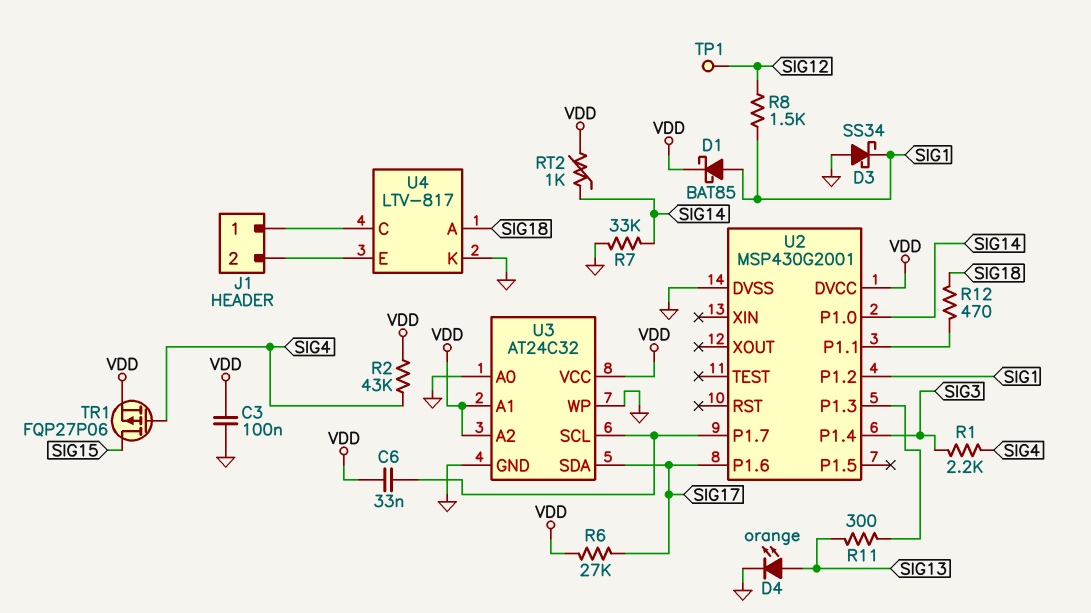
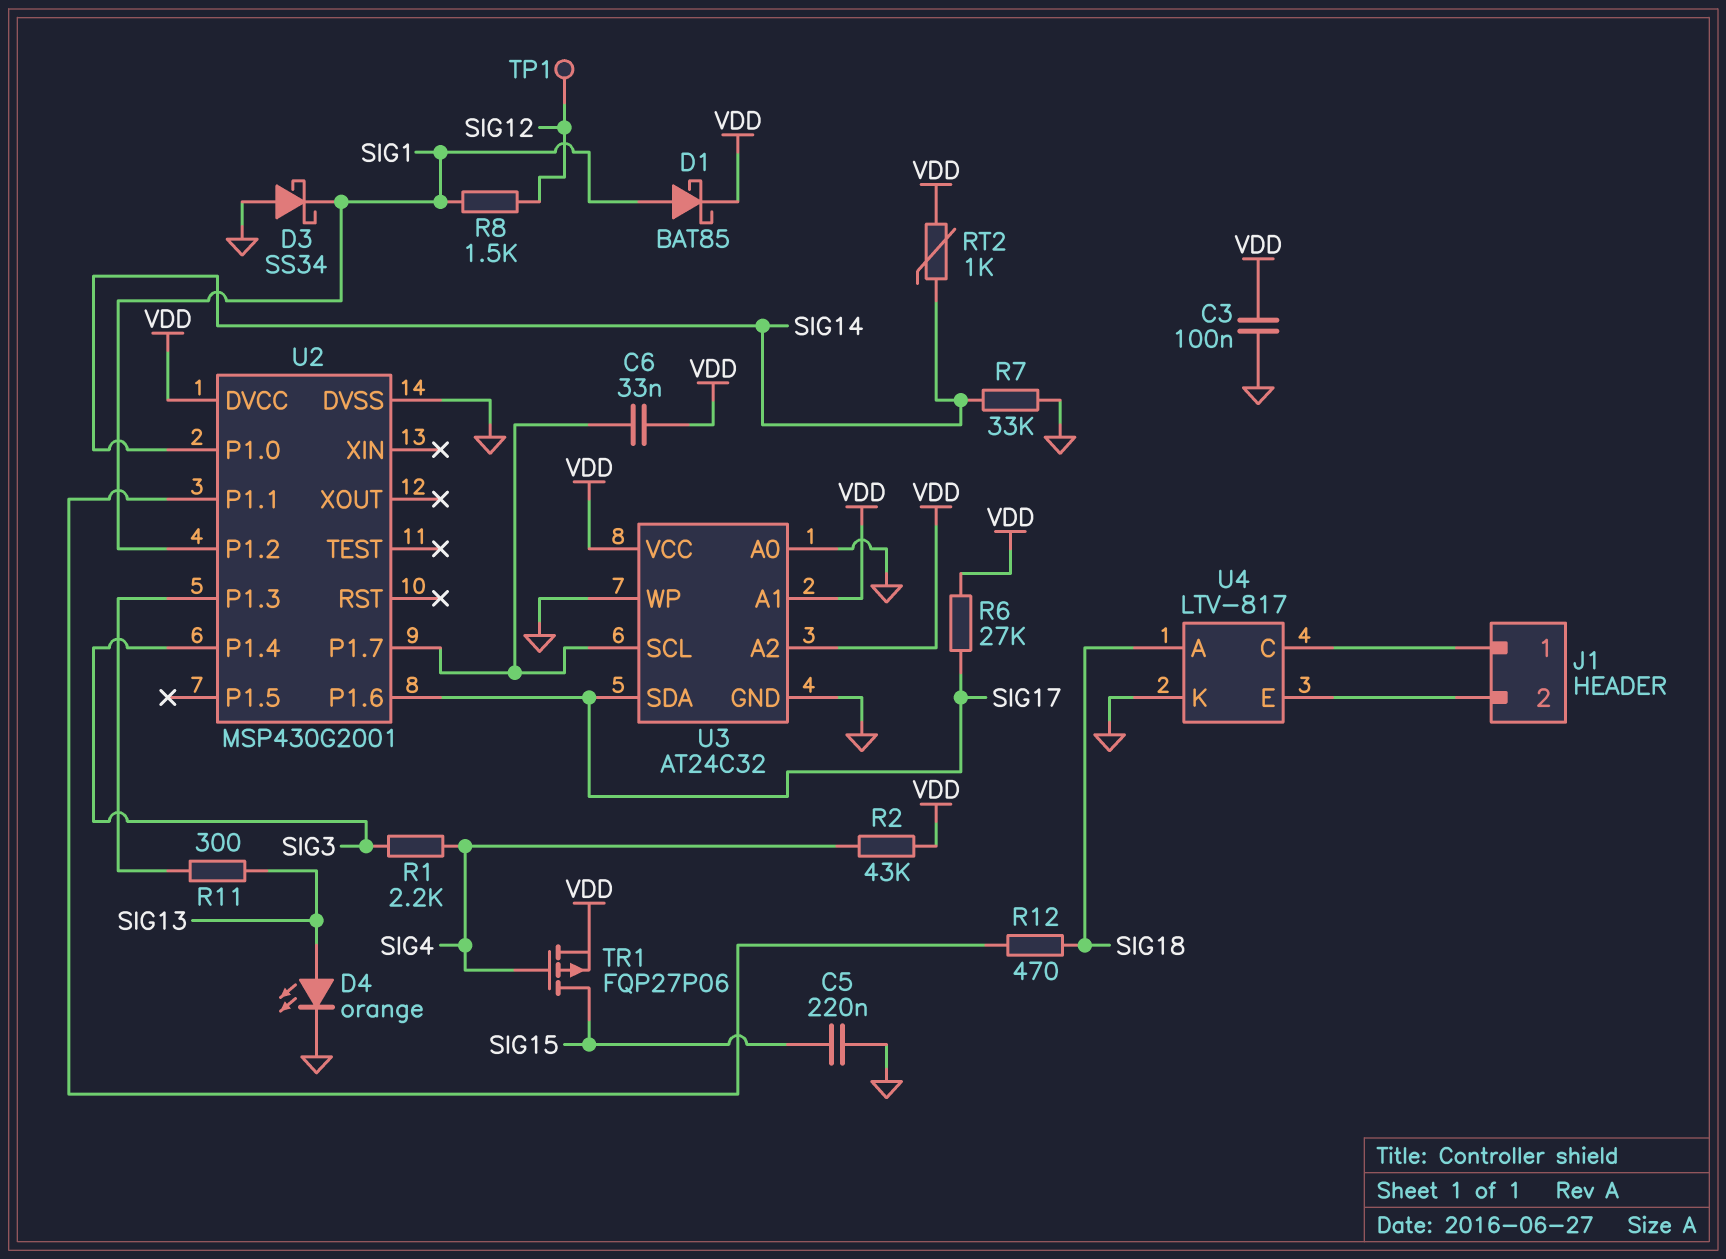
C5: none -> 220nF (GND, SIG15)

